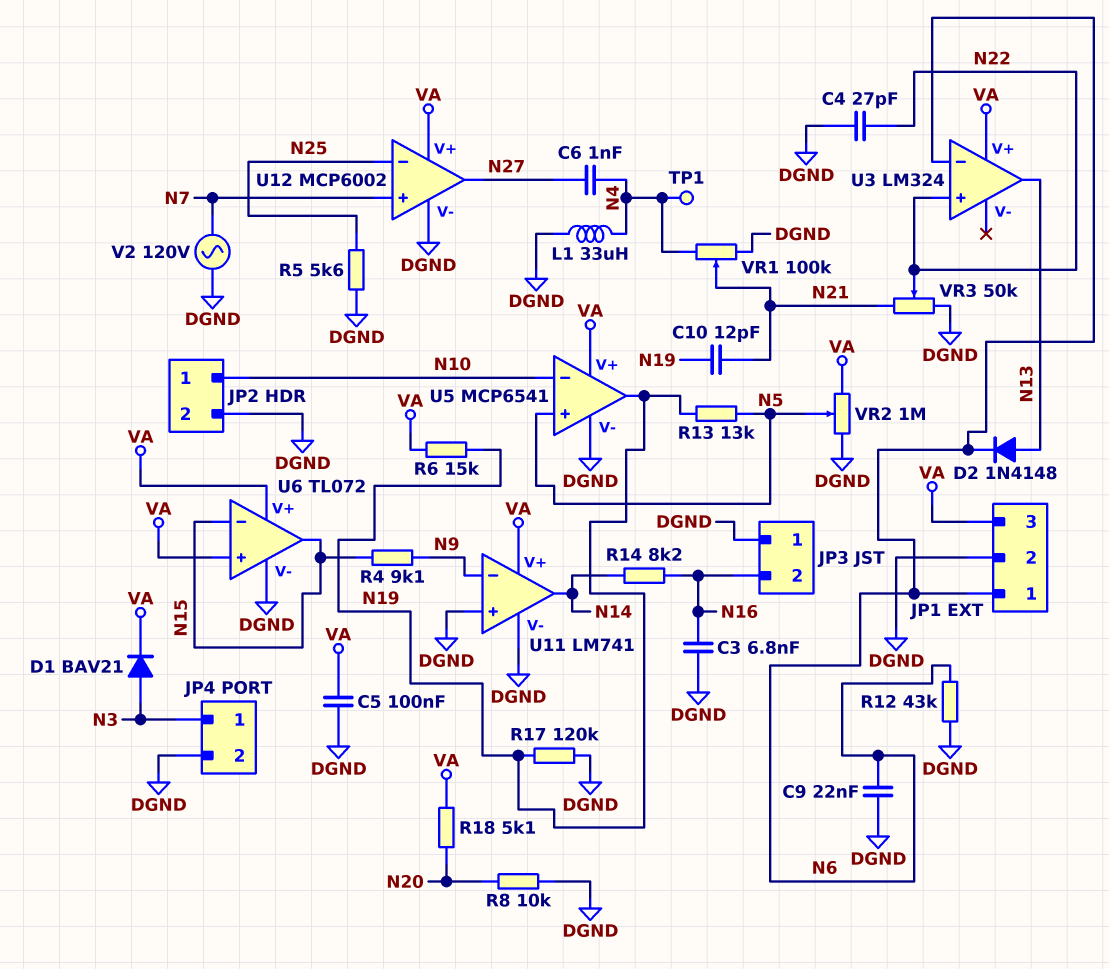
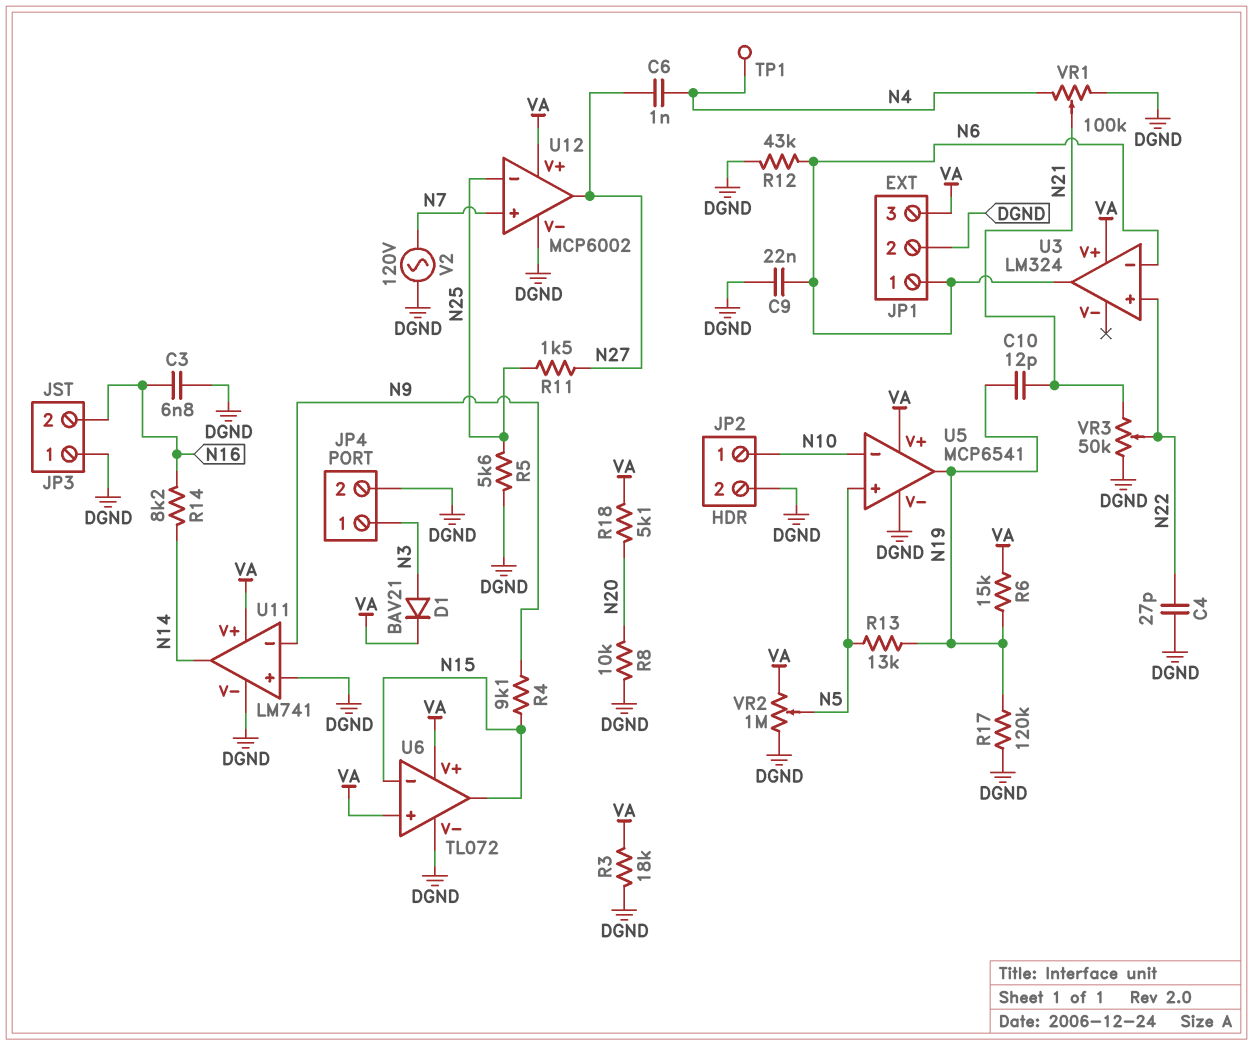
C5: 100nF (DGND, VA) -> none
D2: diode 1N4148 (A N13, K N6) -> none
L1: 33uH (DGND, N4) -> none
R3: none -> 18k (DGND, VA)
R11: none -> 1.5k (N25, N27)
U3 pin out: N13 -> N6

